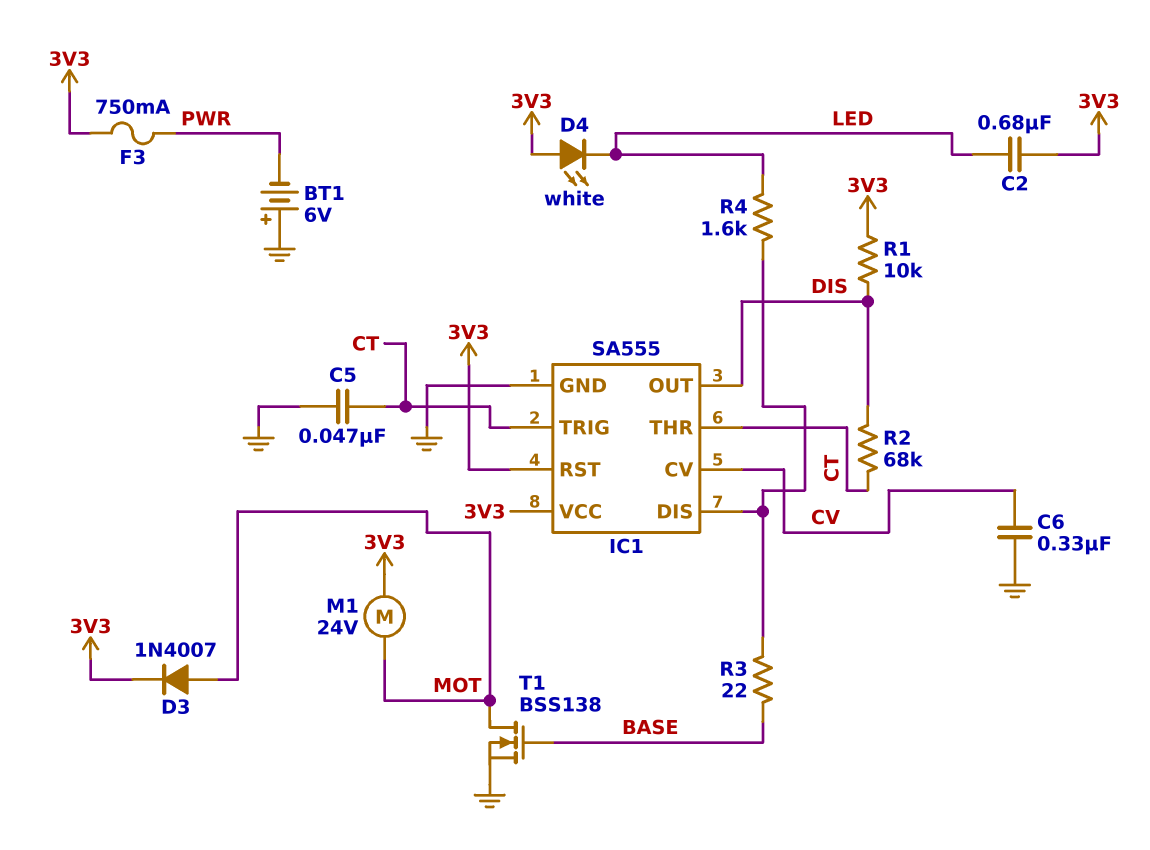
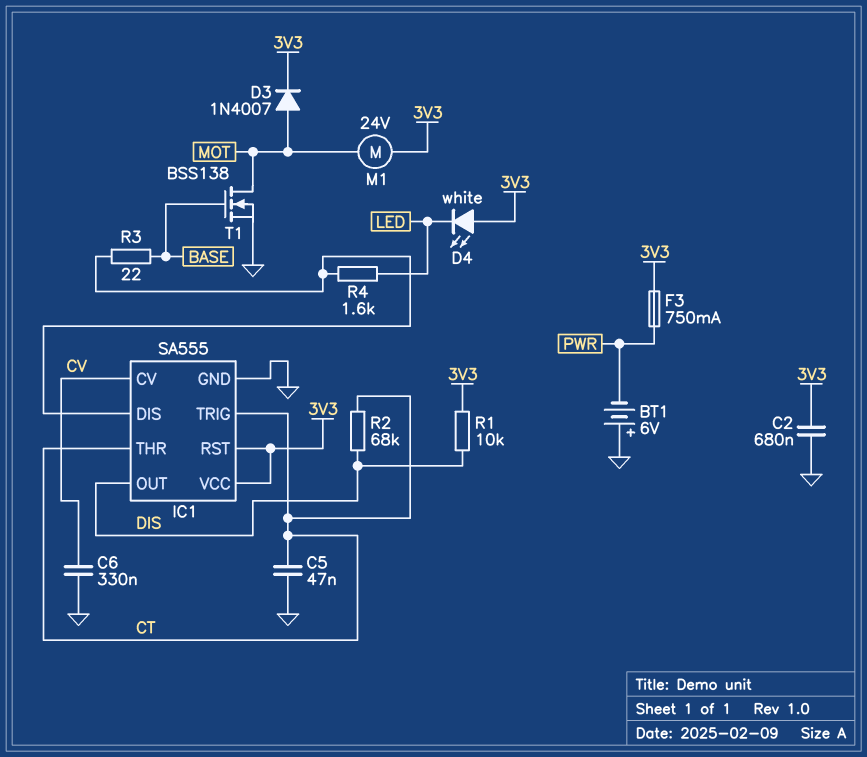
C2: 680nF (3V3, LED) -> 680nF (3V3, GND)

